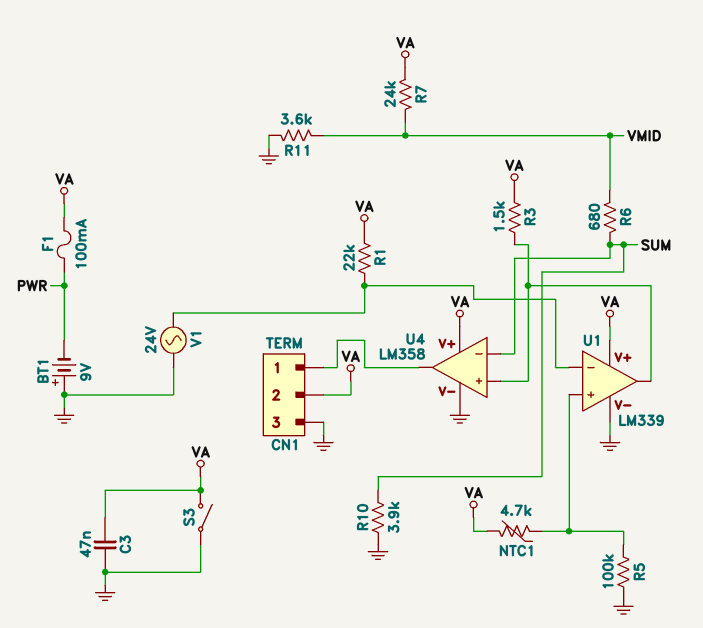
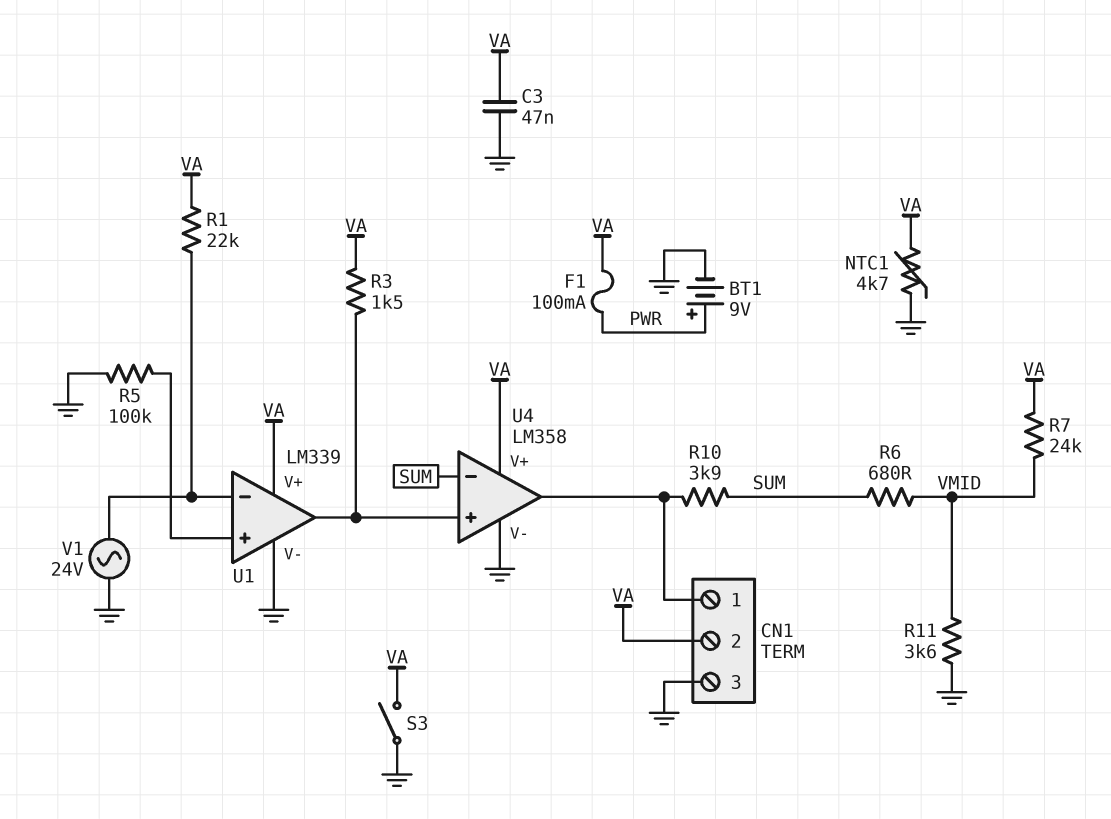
BT1: 9V (plus GND, minus PWR) -> 9V (plus PWR, minus GND)
NTC1: 4.7k (U1/in+, VA) -> 4.7k (GND, VA)
R10: 3.9k (GND, SUM) -> 3.9k (CN1/1, SUM)

